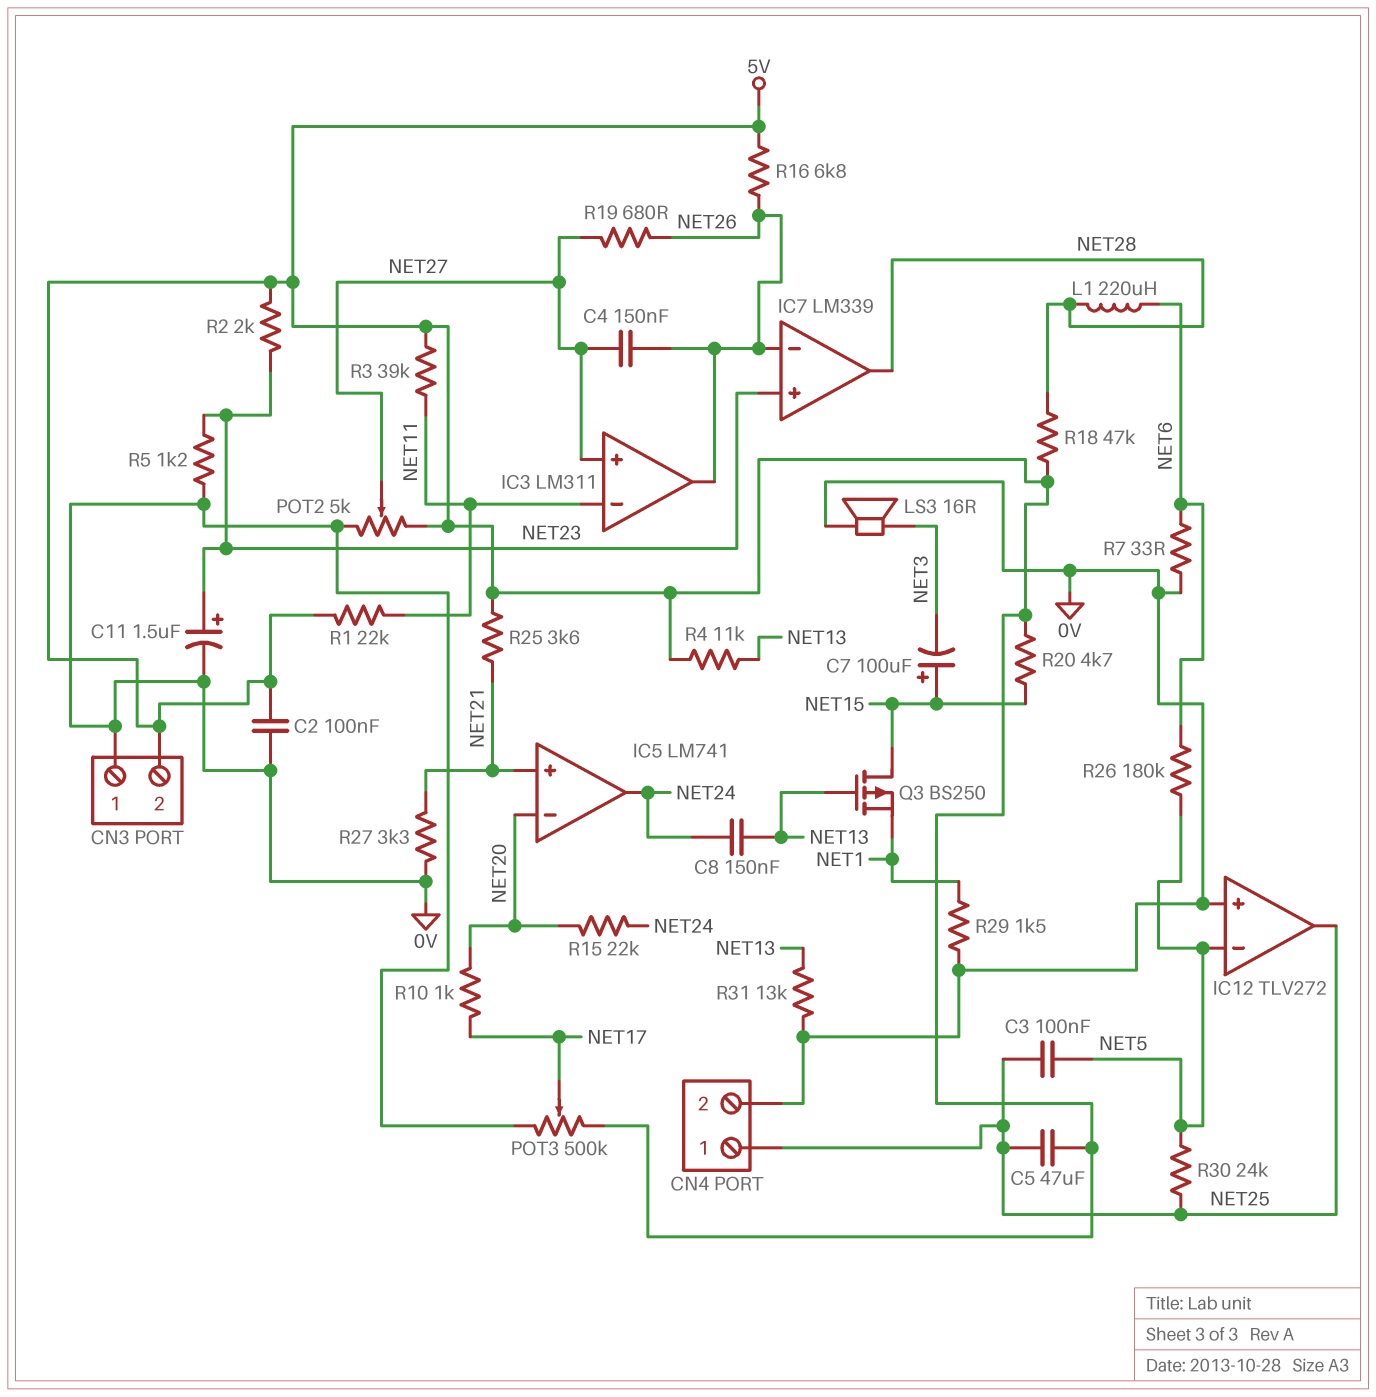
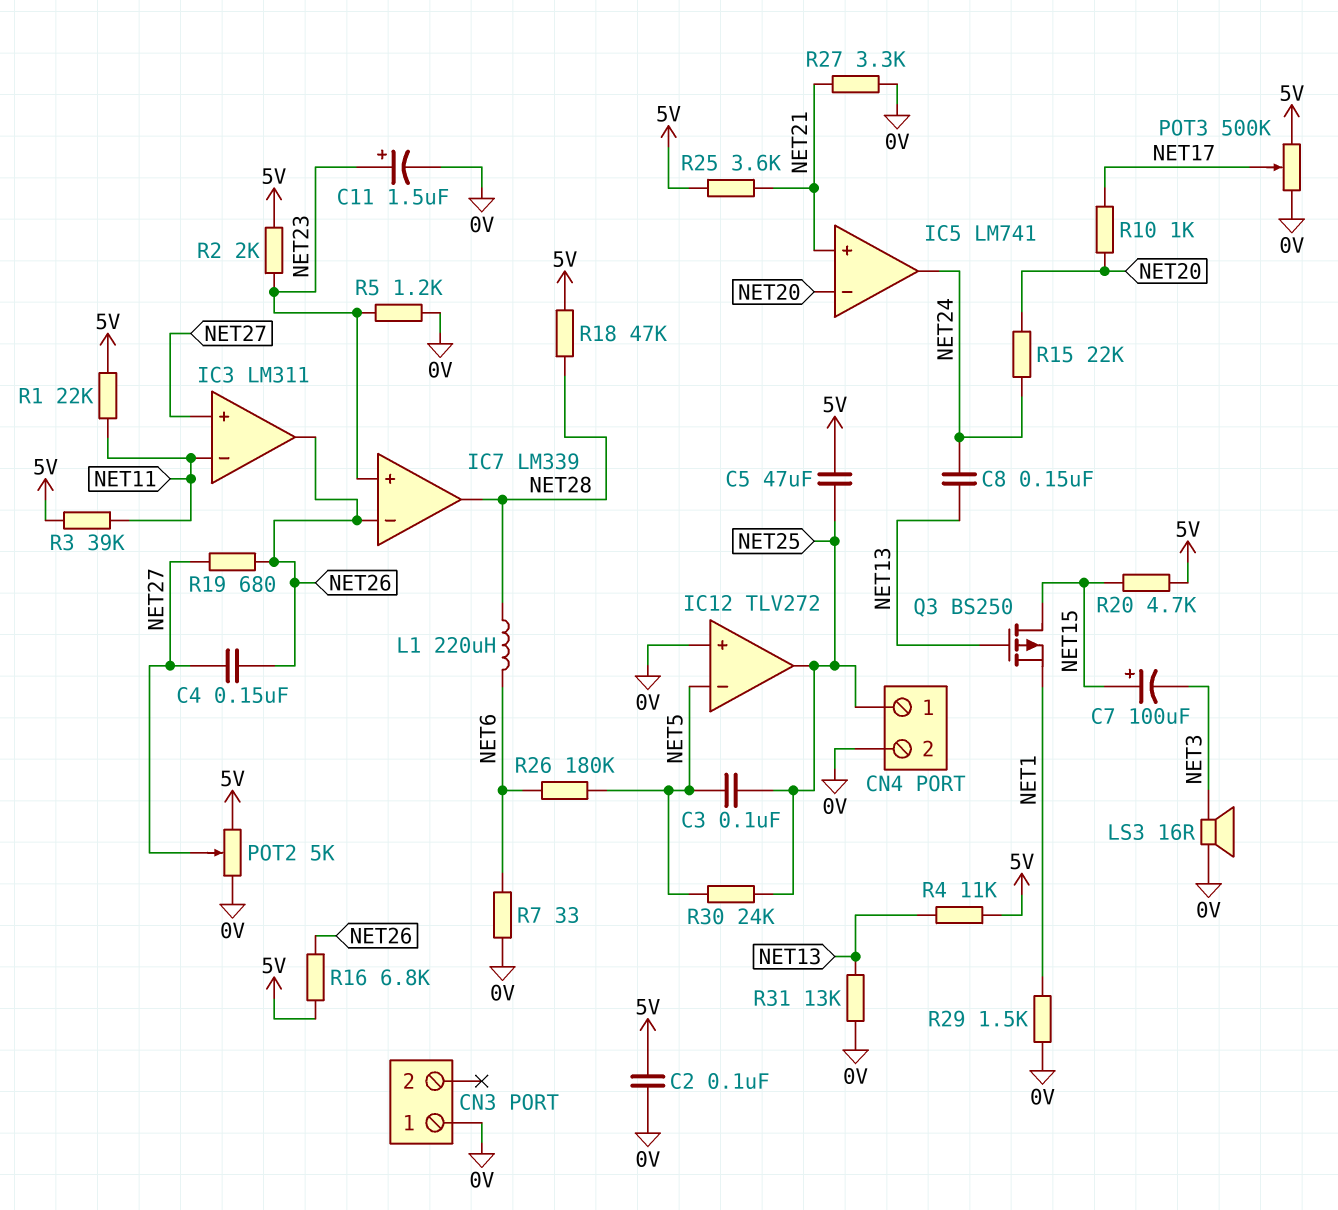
CN3 pin 2: 5V -> none

